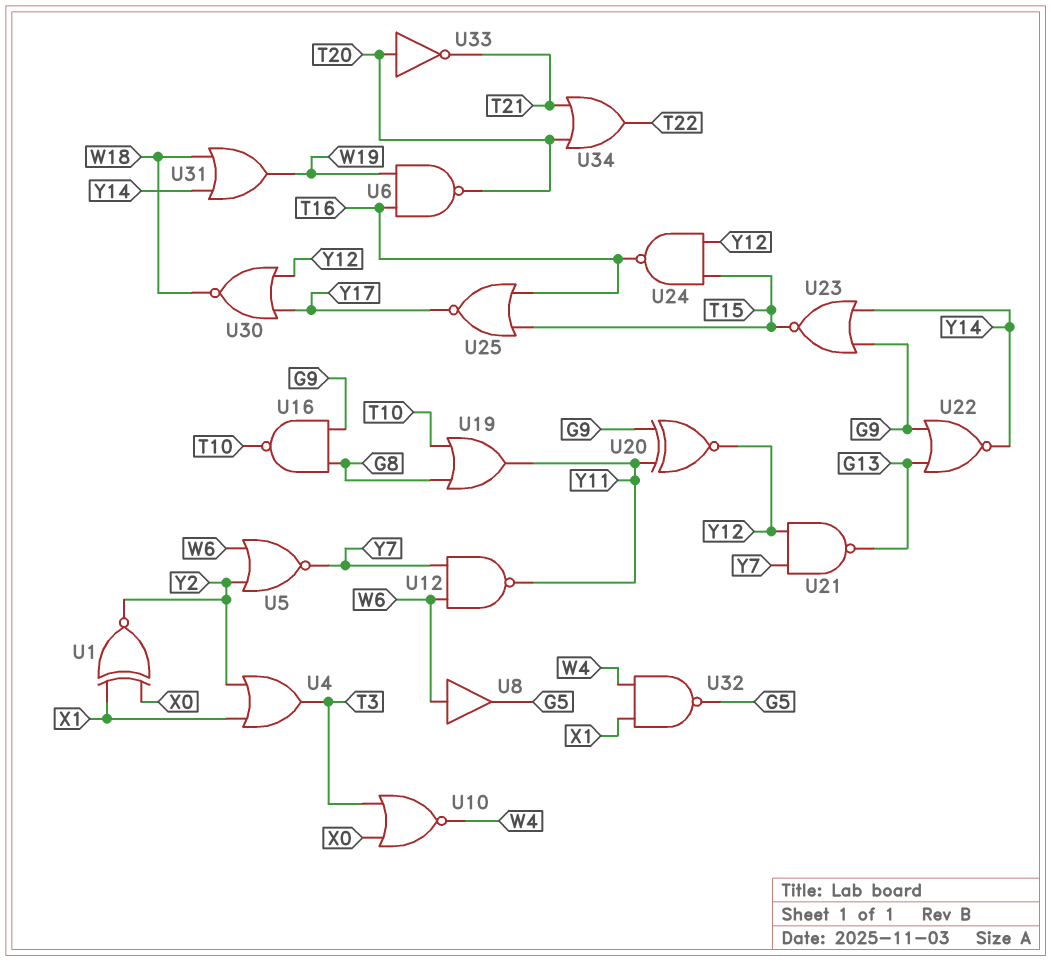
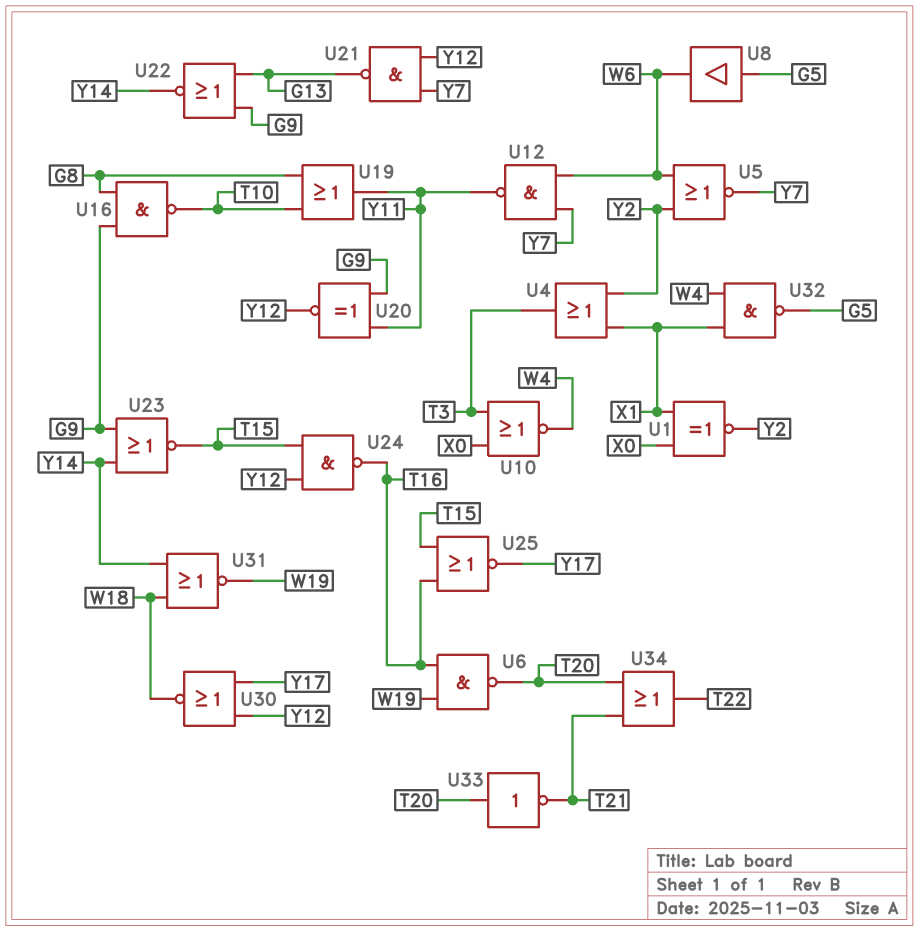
U8: buffer (in W6, out G5) -> buffer (in G5, out W6)
U31: OR (in W18, in Y14, out W19) -> NOR (in W18, in Y14, out W19)

